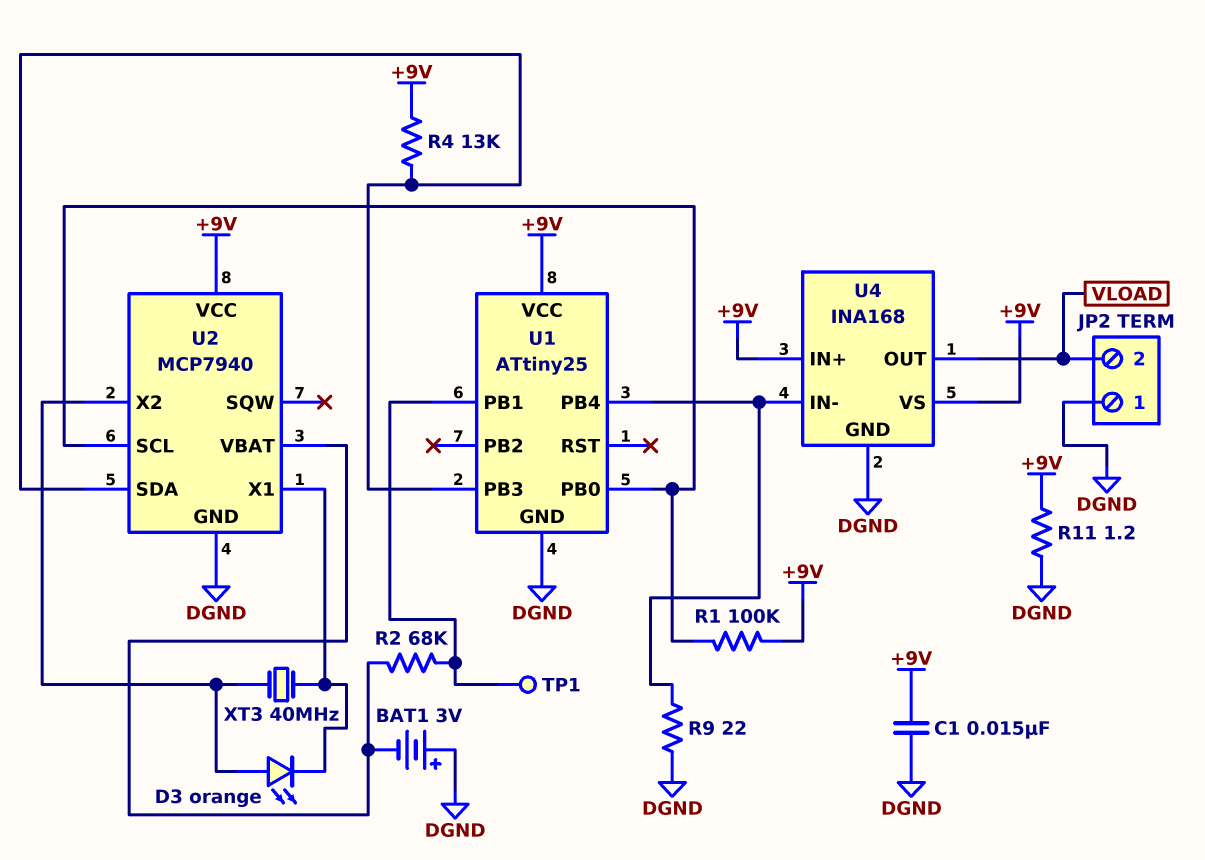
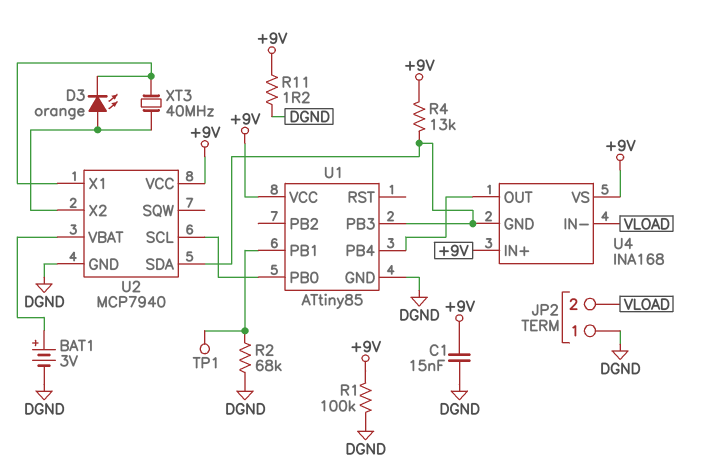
BAT1: 3V (plus DGND, minus U2/VBAT) -> 3V (plus U2/VBAT, minus DGND)
R1: 100k (+9V, U1/PB0) -> 100k (+9V, DGND)
R2: 68k (U1/PB1, U2/VBAT) -> 68k (DGND, U1/PB1)
R9: 22 (DGND, U1/PB4) -> none
U1: ATtiny25 -> ATtiny85
U4 pin GND: DGND -> U1/PB3
U4 pin IN-: U1/PB4 -> VLOAD
U4 pin OUT: VLOAD -> U1/PB4

